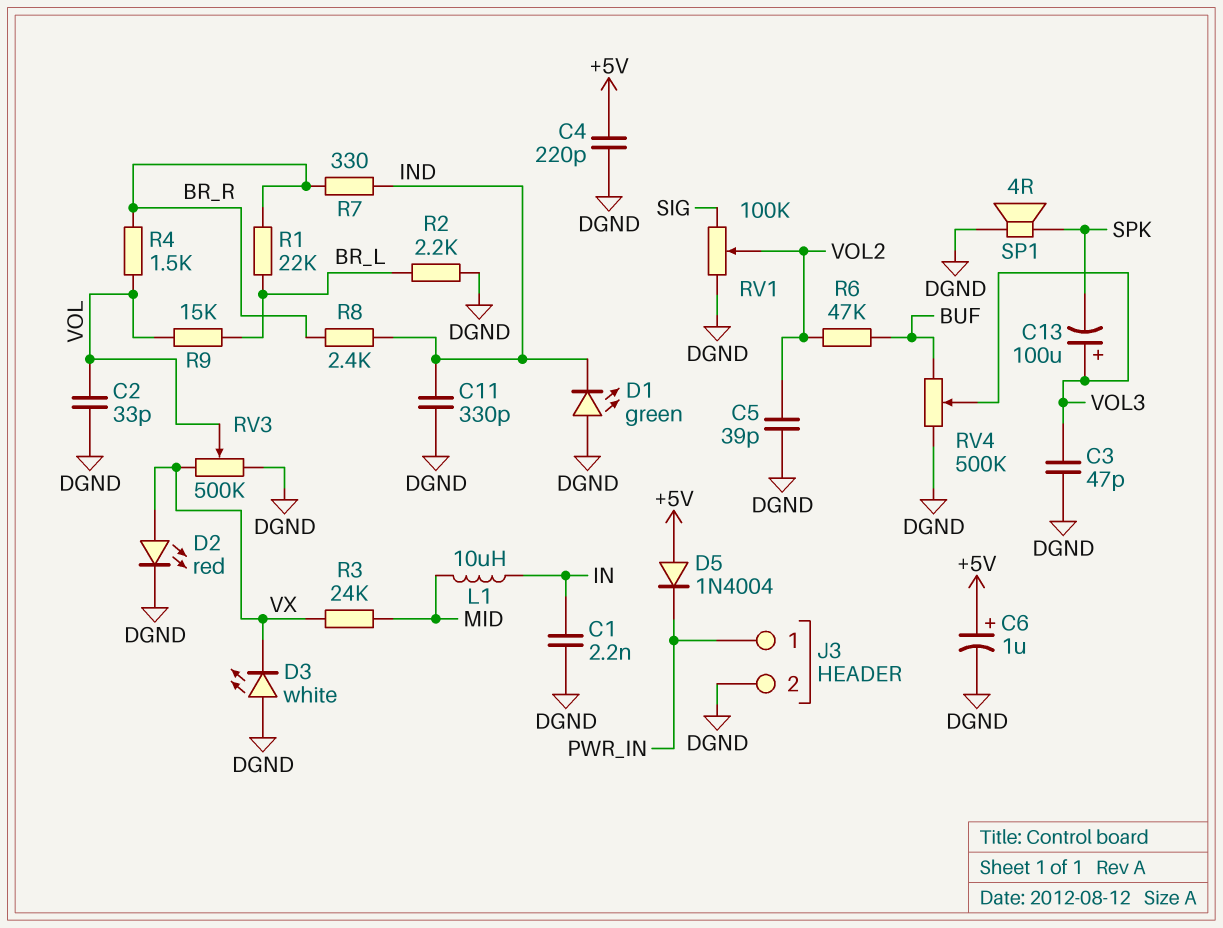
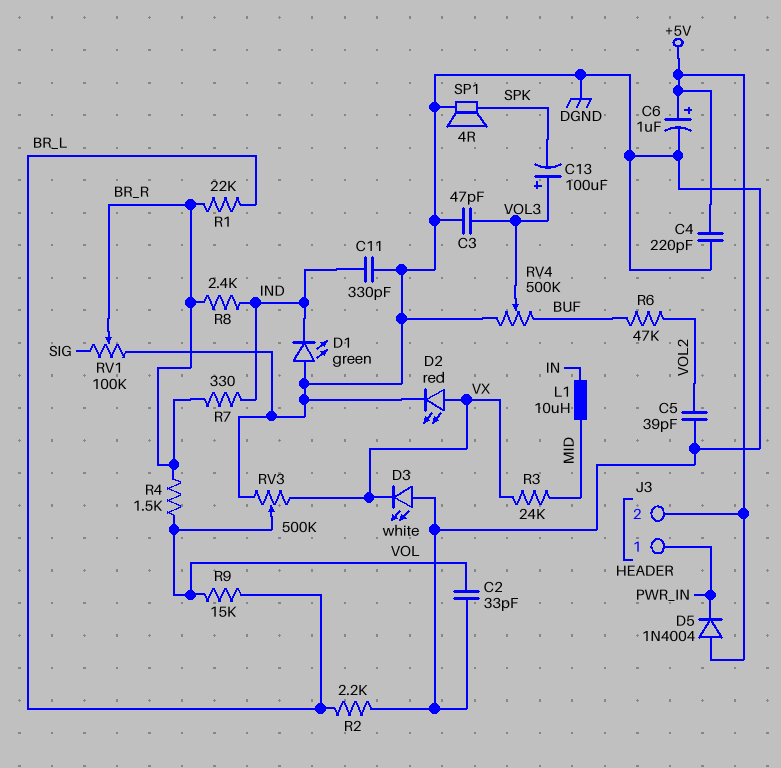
C1: 2.2nF (DGND, IN) -> none
J3 pin 2: DGND -> +5V
RV1: 100k (DGND, SIG, wiper VOL2) -> 100k (DGND, SIG, wiper BR_R)

